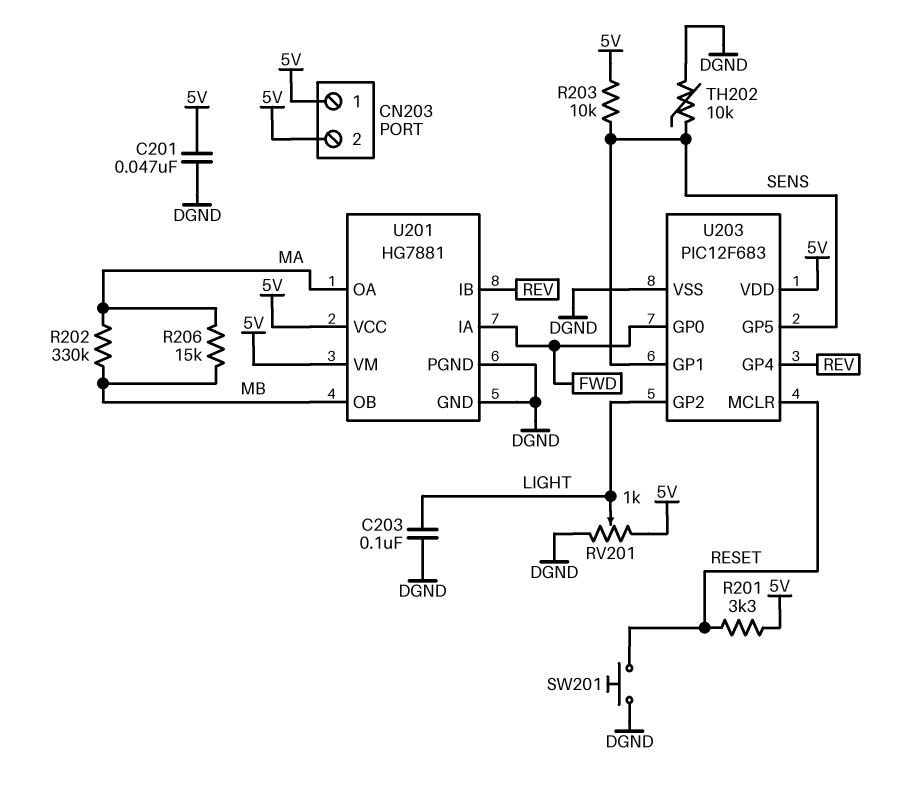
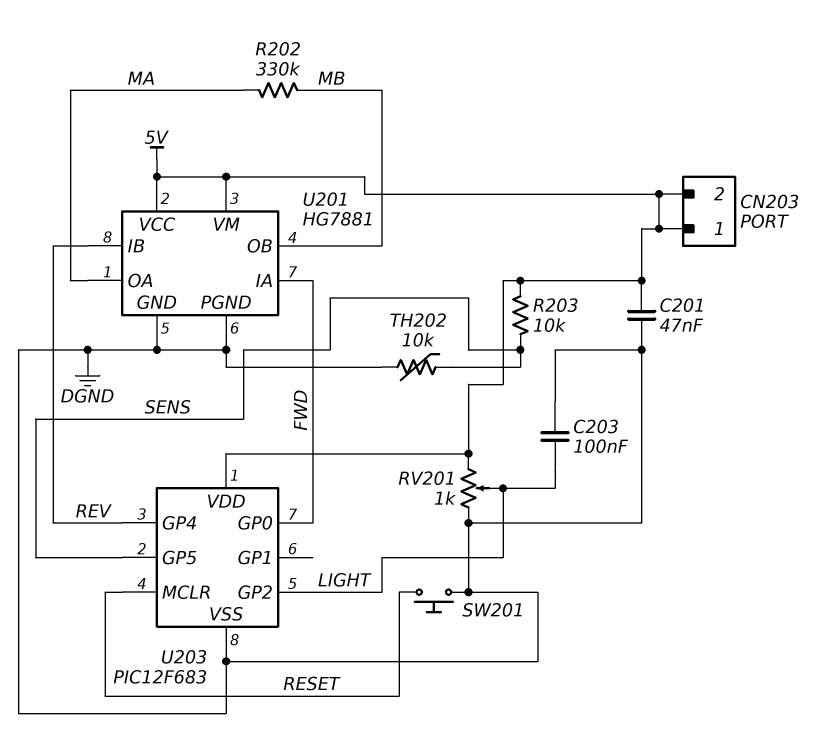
R201: 3.3k (5V, RESET) -> none
R206: 15k (MA, MB) -> none
U203 pin GP1: SENS -> none

